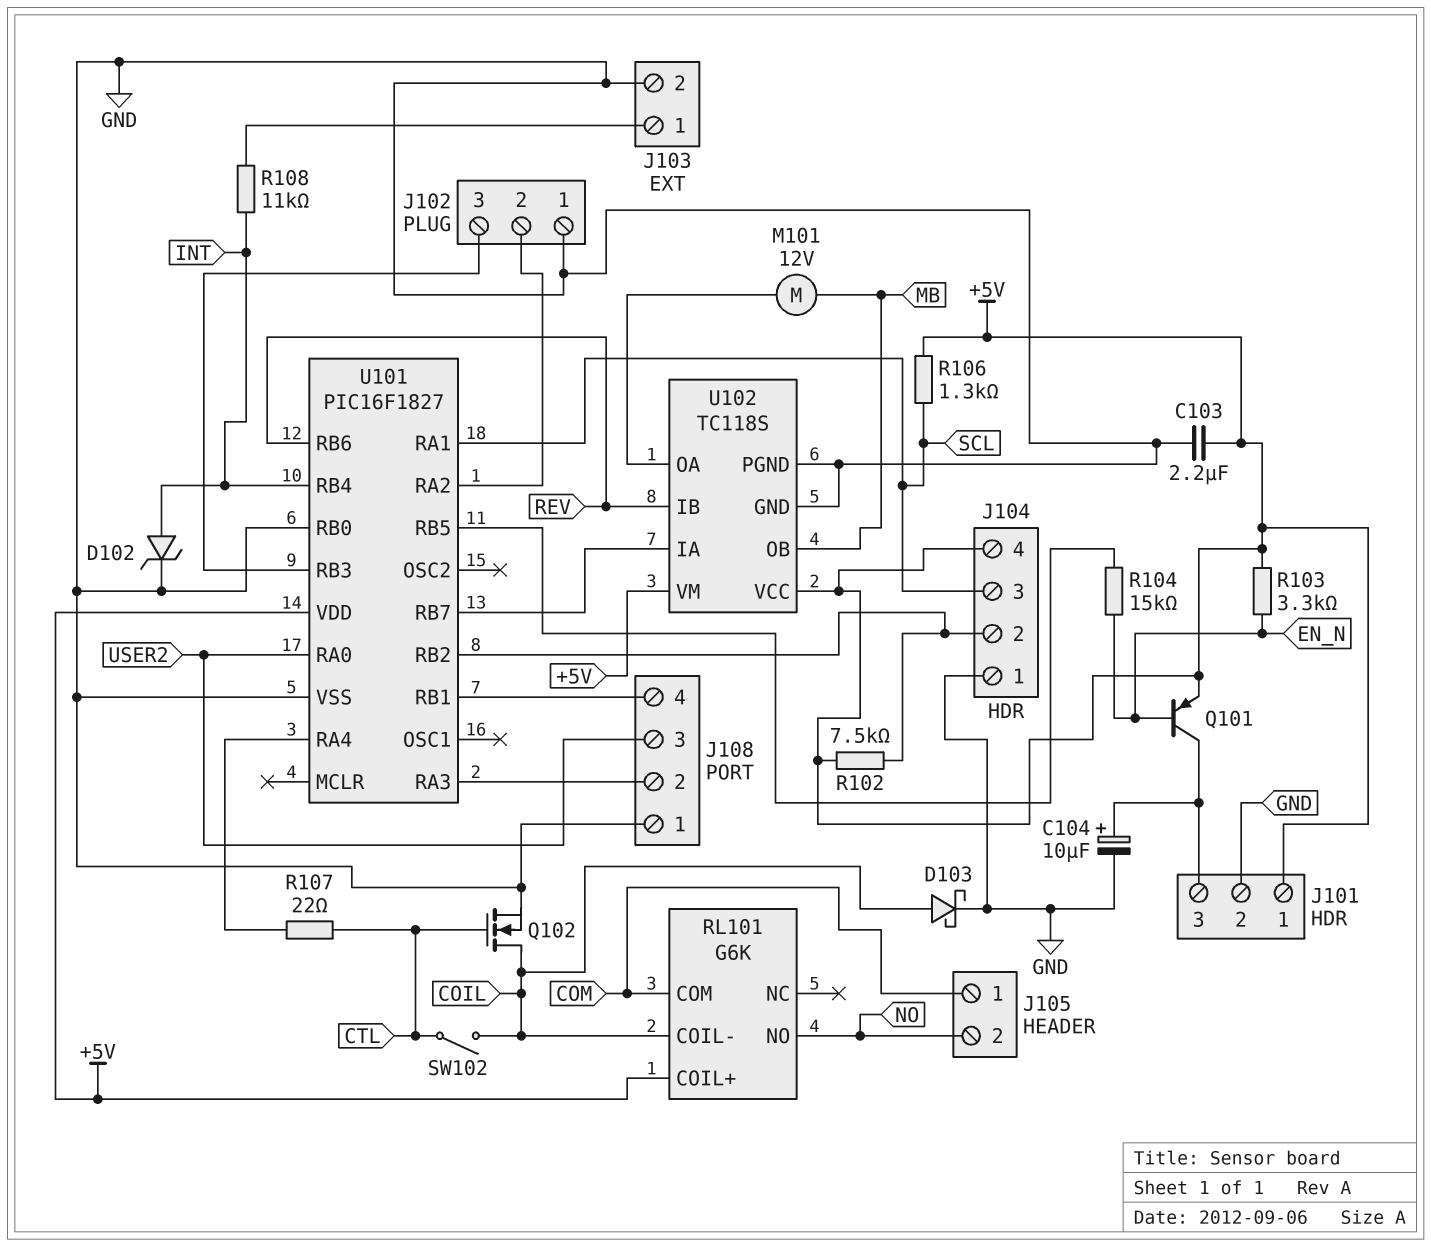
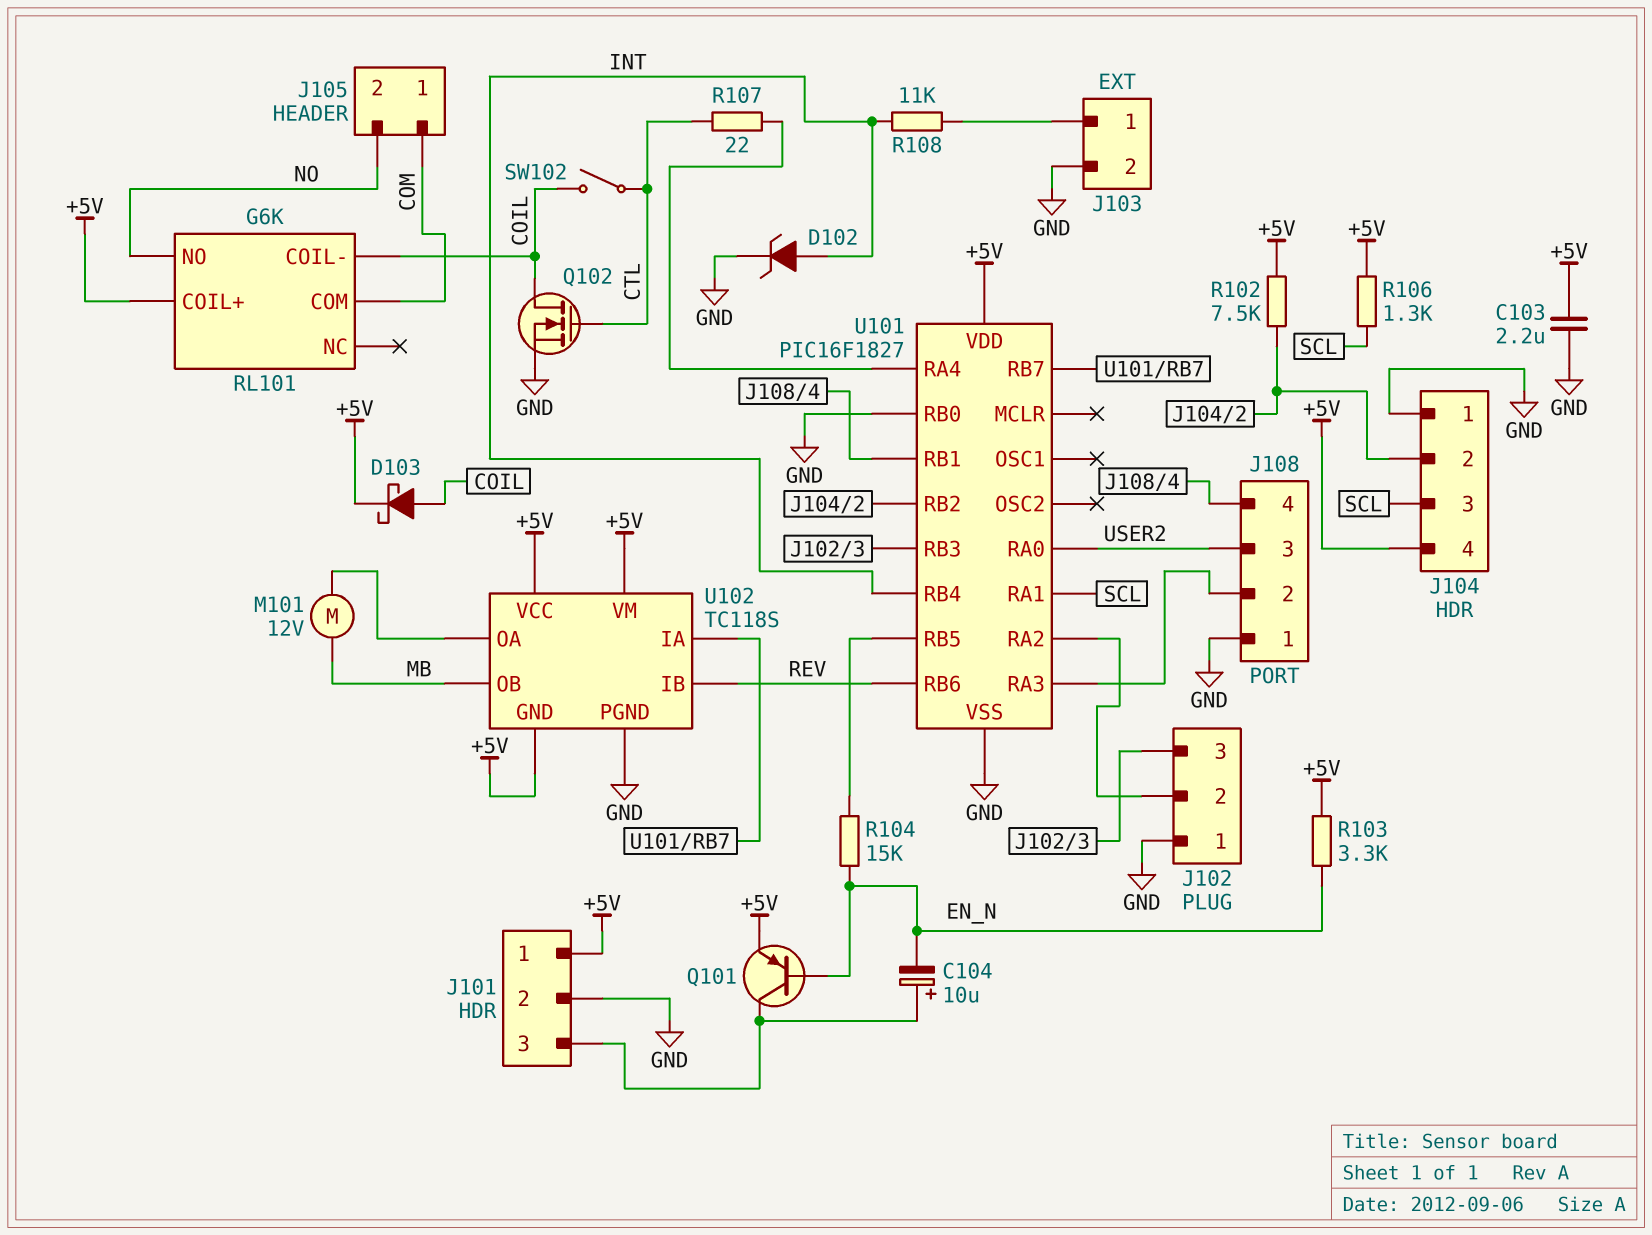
C104: 10uF (plus J101/3, minus GND) -> 10uF (plus J101/3, minus EN_N)
D103: schottky (A COIL, K GND) -> schottky (A COIL, K +5V)
U102 pin GND: GND -> +5V

